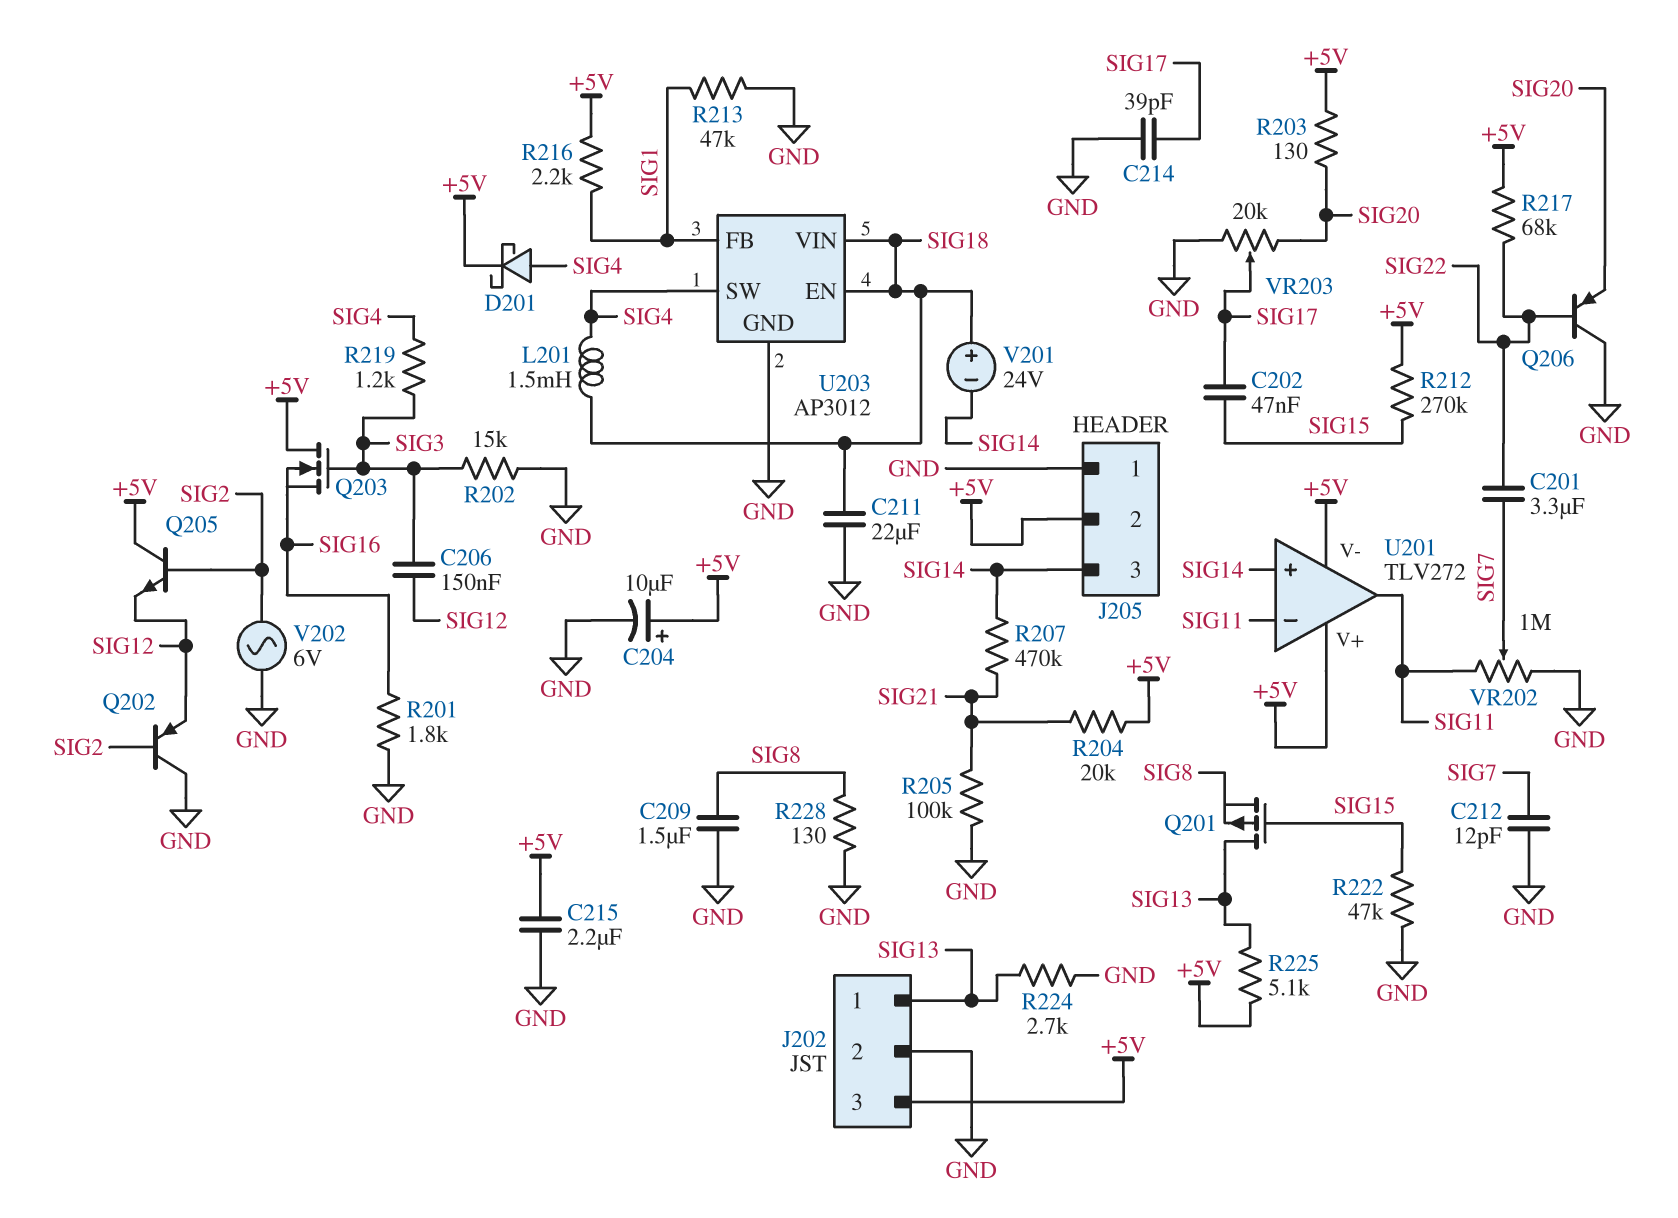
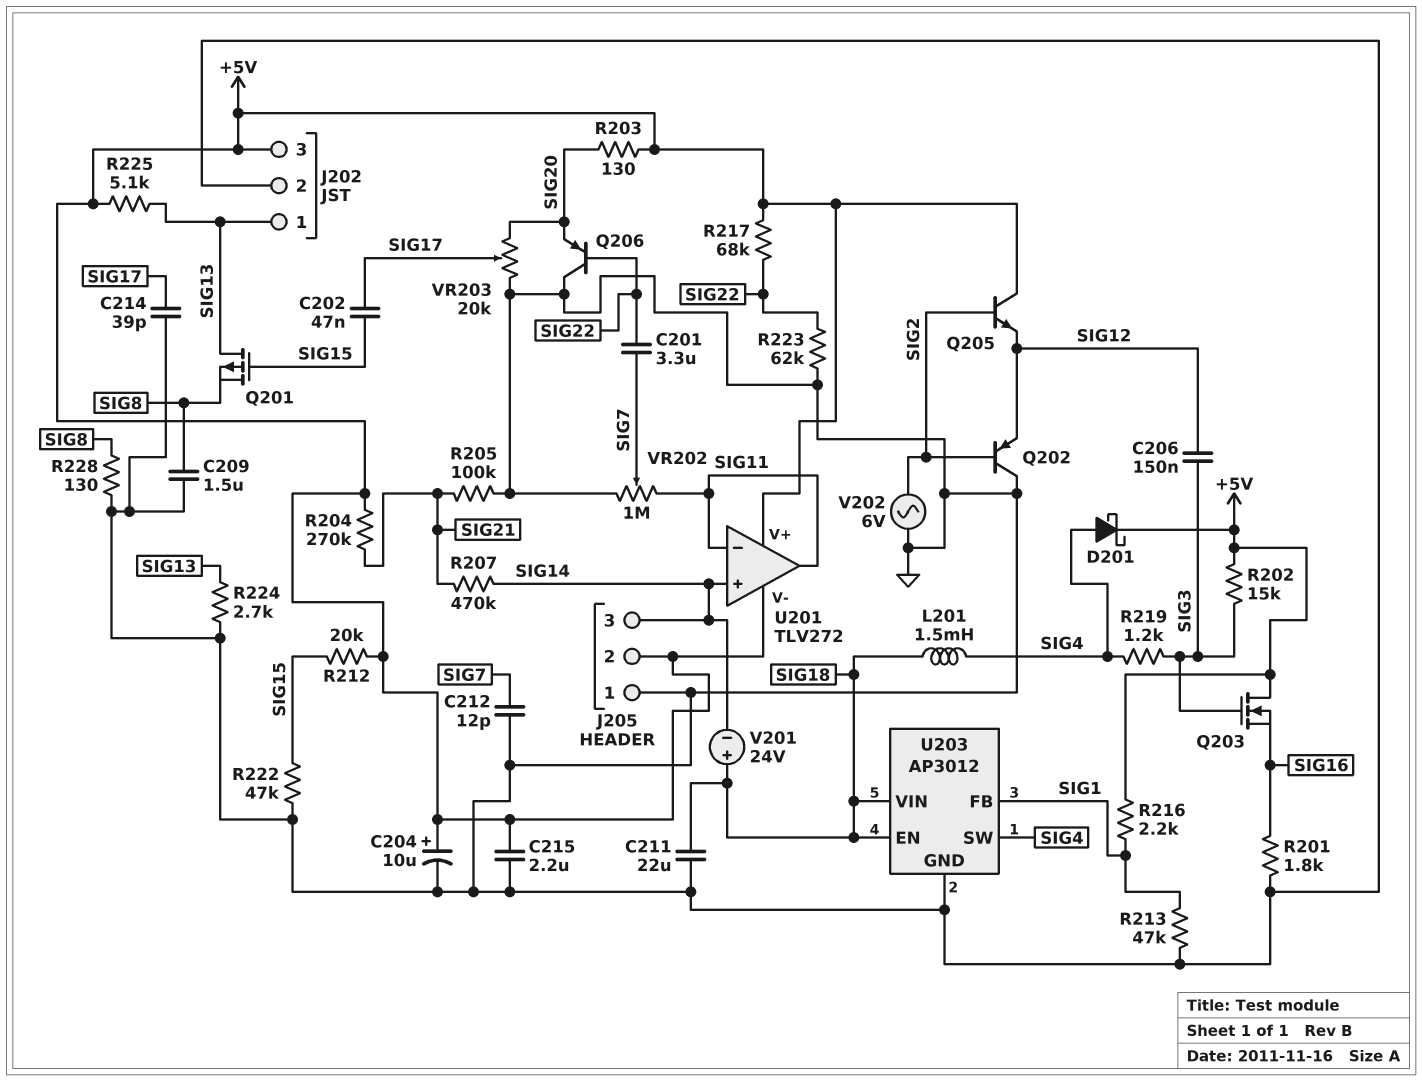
R202: 15k (GND, SIG3) -> 15k (+5V, SIG3)
R204: 20k (+5V, SIG21) -> 270k (+5V, SIG21)
R212: 270k (+5V, SIG15) -> 20k (+5V, SIG15)
R223: none -> 62k (GND, SIG22)

